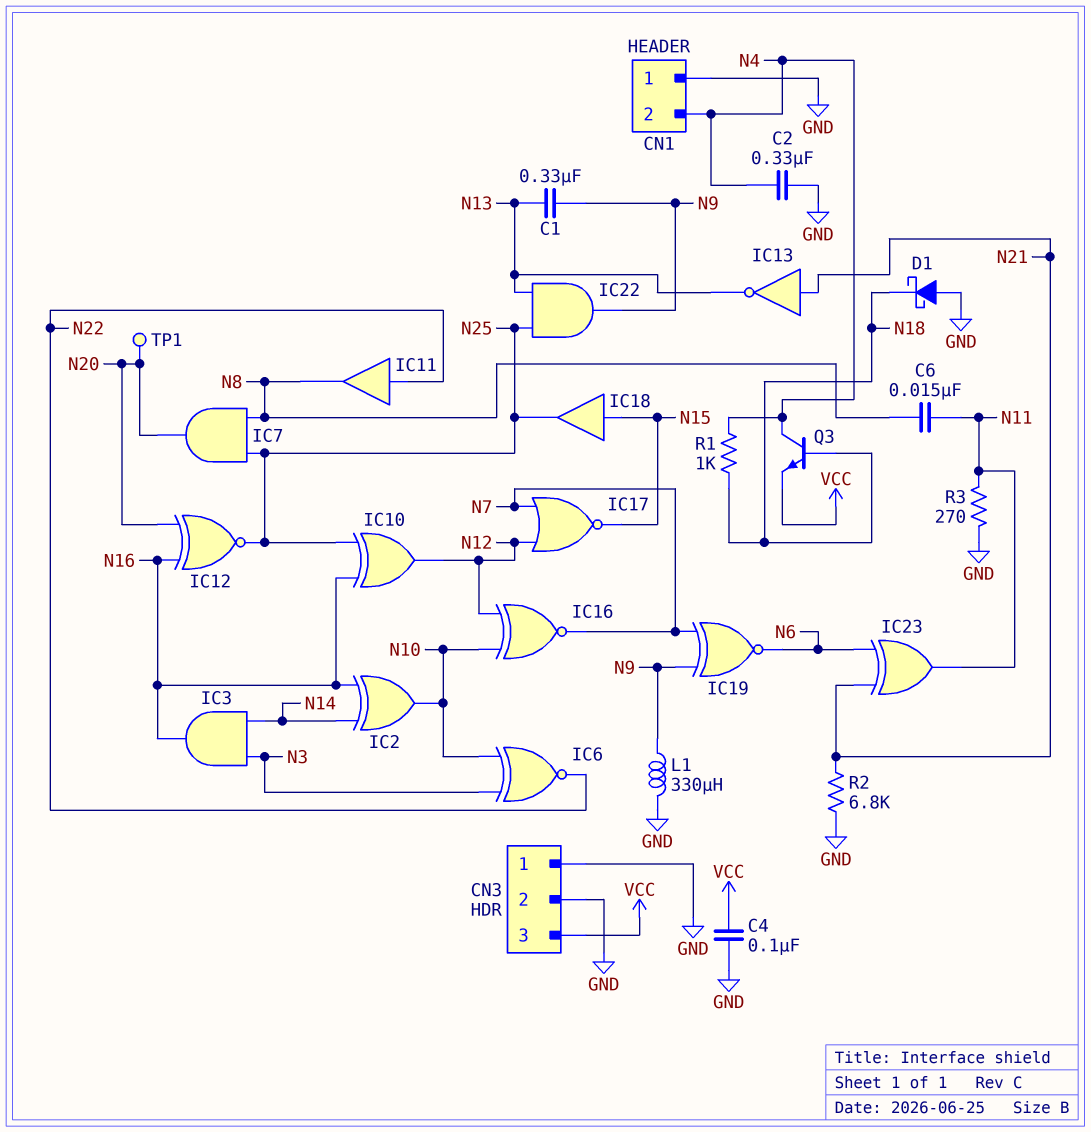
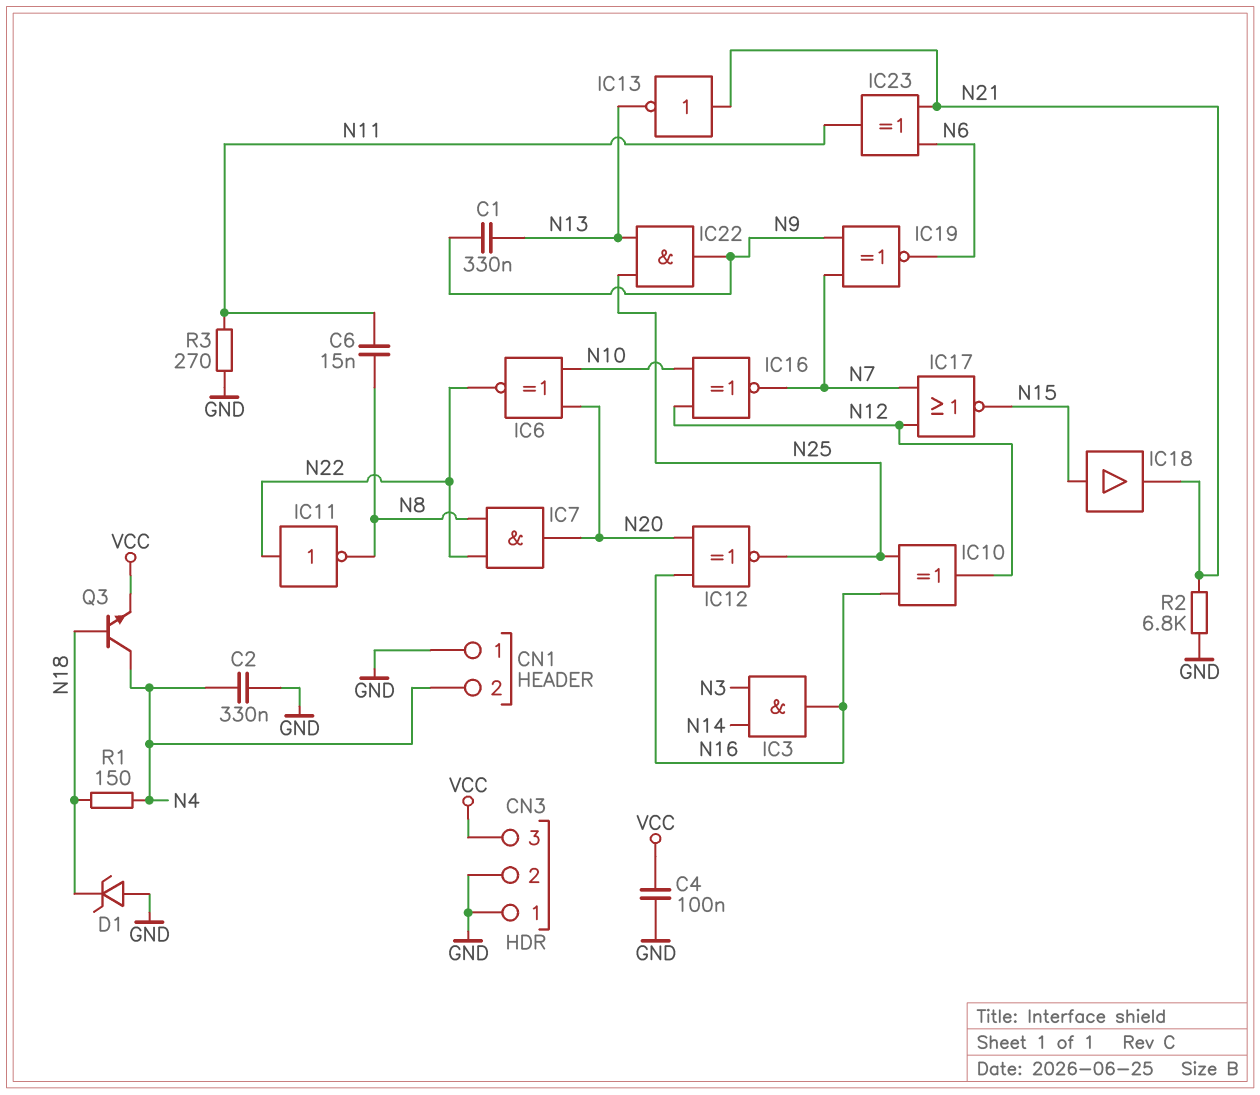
D1: schottky (A GND, K N18) -> zener (A GND, K N18)
IC2: XOR (in N14, in N16, out N10) -> none
IC6: XNOR (in N3, in N10, out N22) -> XNOR (in N10, in N20, out N22)
IC7: AND (in N8, in N25, out N20) -> AND (in N8, in N22, out N20)
IC11: buffer (in N22, out N8) -> NOT (in N22, out N8)
IC18: buffer (in N15, out N25) -> buffer (in N15, out N21)
L1: 330uH (GND, N9) -> none
R1: 1k (N4, N18) -> 150 (N4, N18)
TP1: test point (N20) -> none

